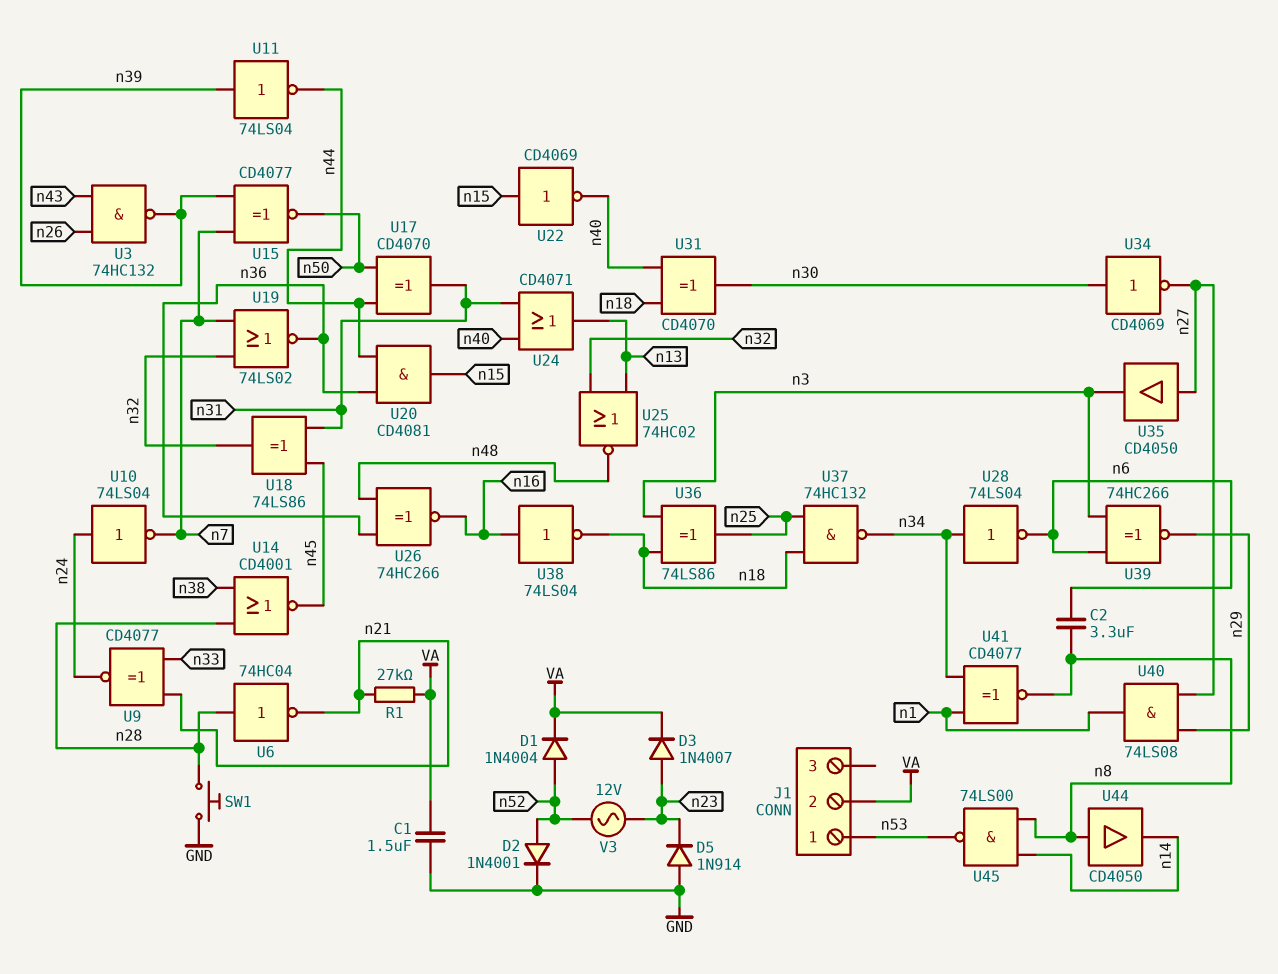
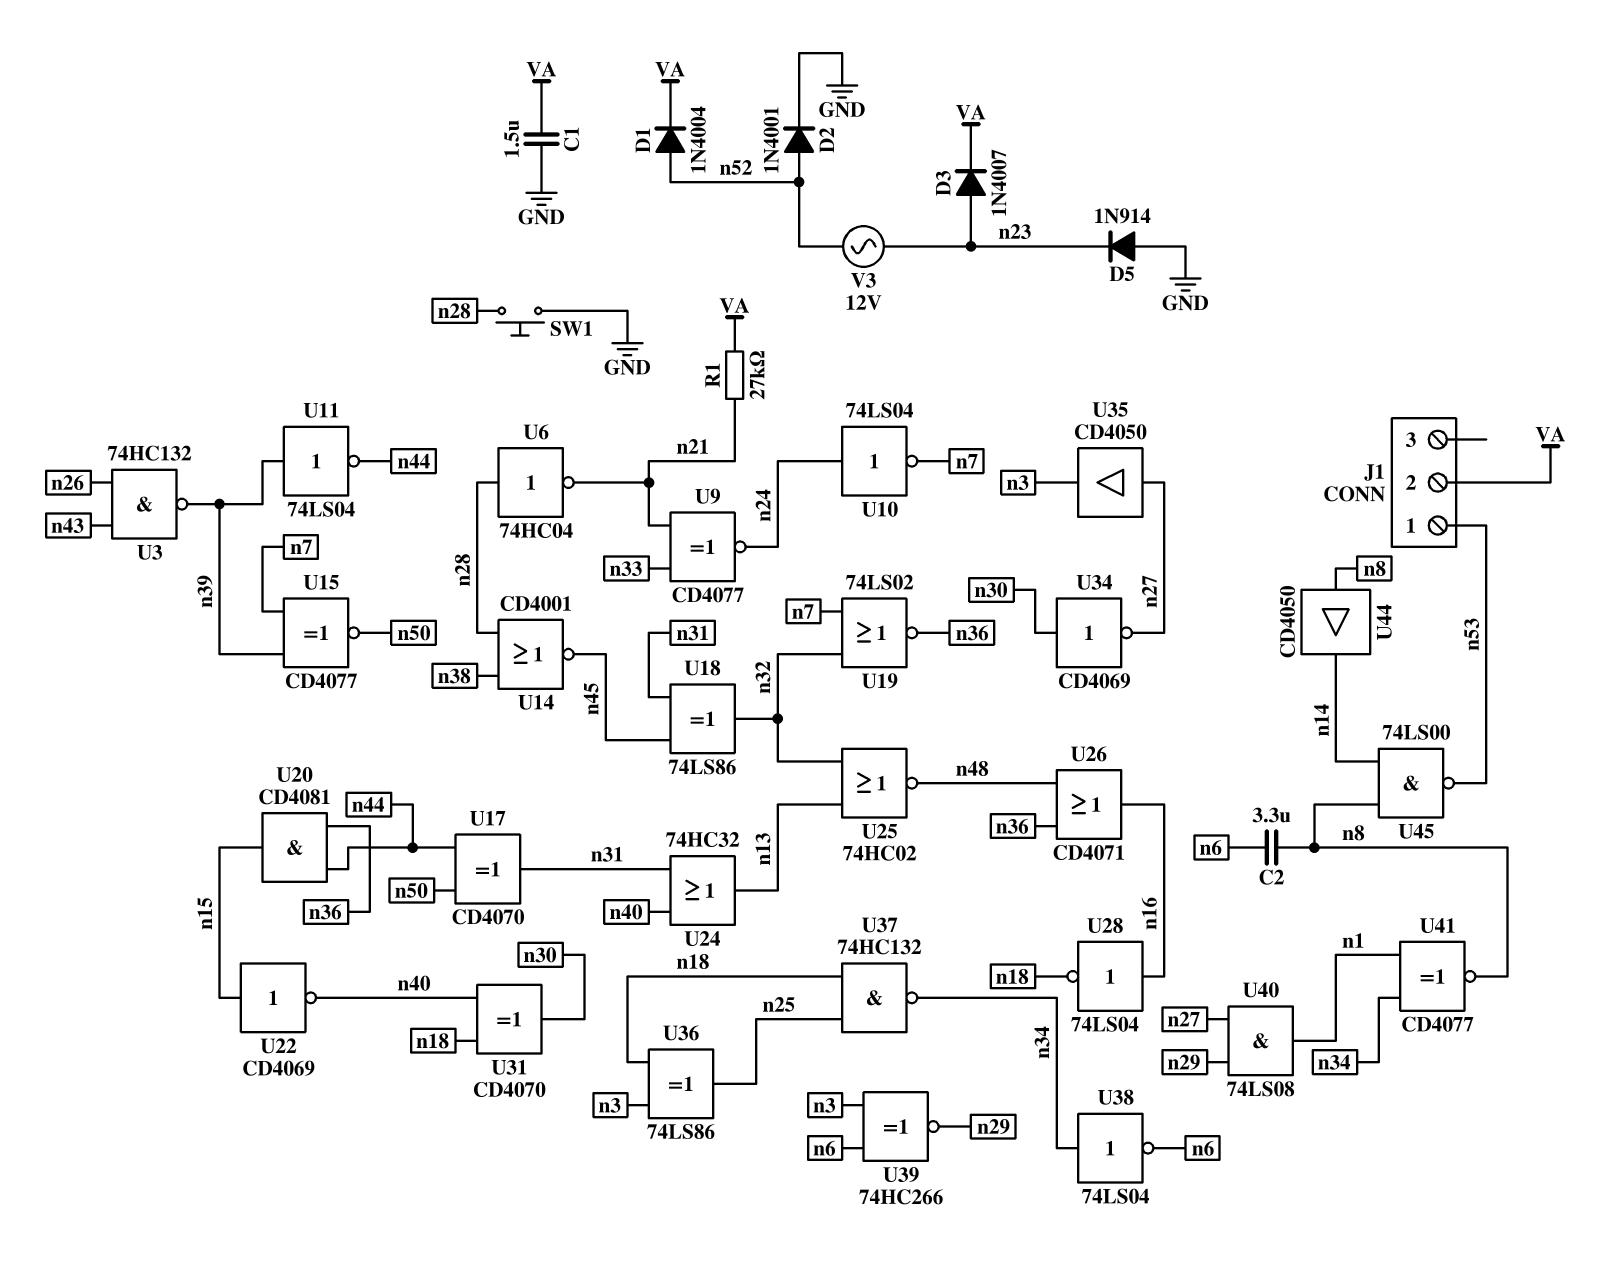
U24: OR CD4071 (in n31, in n40, out n13) -> OR 74HC32 (in n31, in n40, out n13)
U26: XNOR 74HC266 (in n36, in n48, out n16) -> OR CD4071 (in n36, in n48, out n16)
U28: NOT 74LS04 (in n34, out n6) -> NOT 74LS04 (in n16, out n18)
U38: NOT 74LS04 (in n16, out n18) -> NOT 74LS04 (in n34, out n6)

